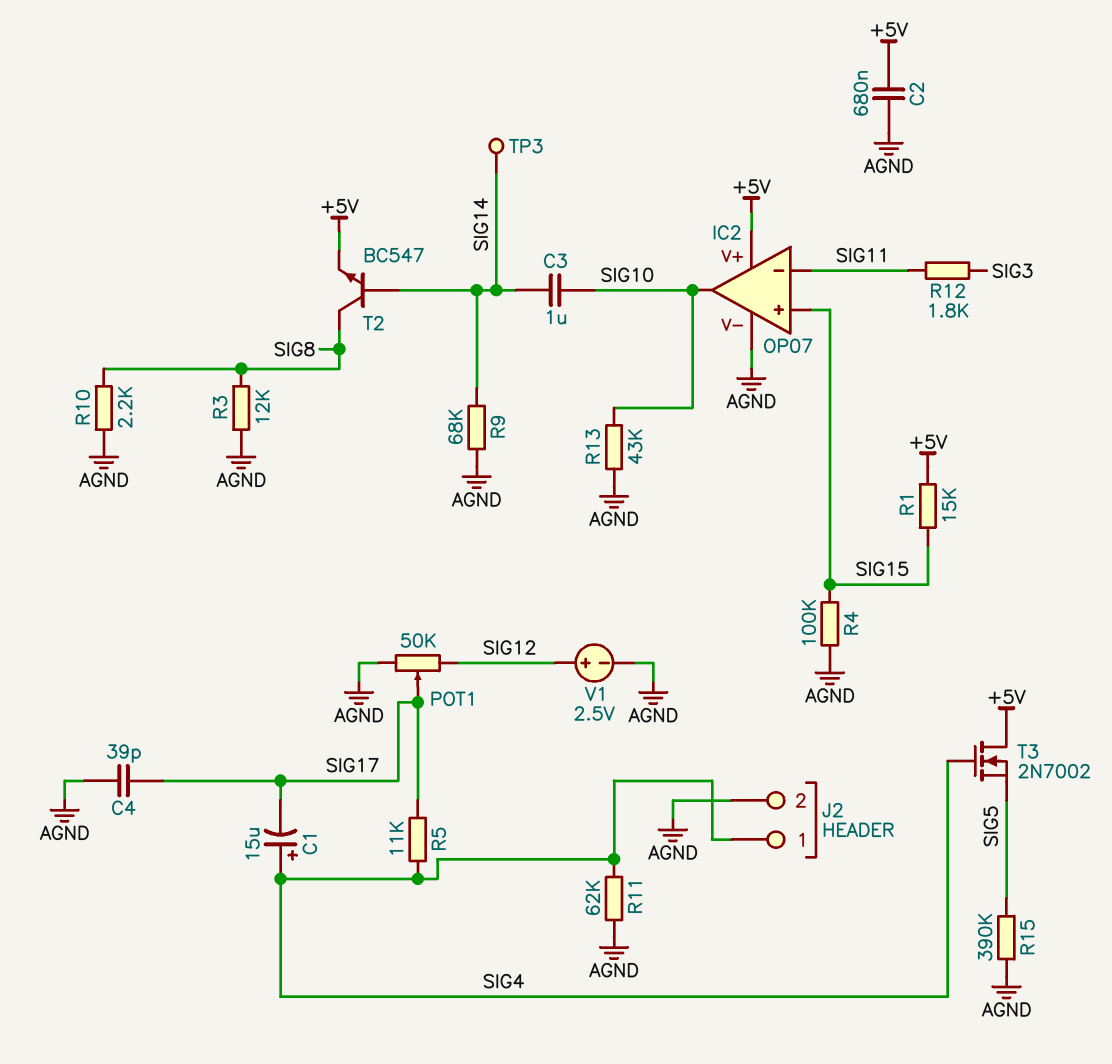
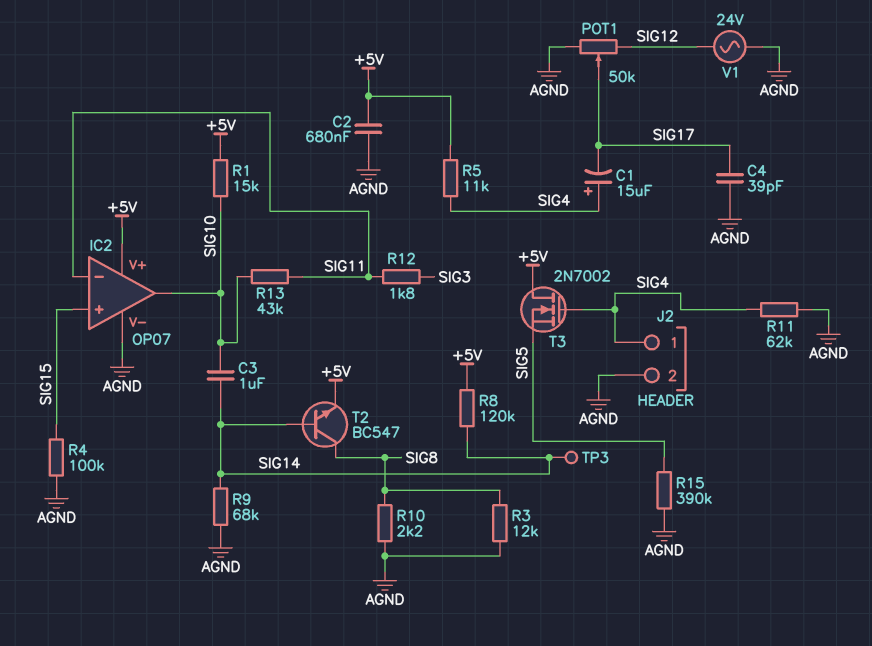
R1: 15k (+5V, SIG15) -> 15k (+5V, SIG10)
R5: 11k (SIG4, SIG17) -> 11k (+5V, SIG4)
R8: none -> 120k (+5V, SIG14)
R13: 43k (AGND, SIG10) -> 43k (SIG10, SIG11)
V1: 2.5V (plus SIG12, minus AGND) -> AC 24V (AGND, SIG12)

